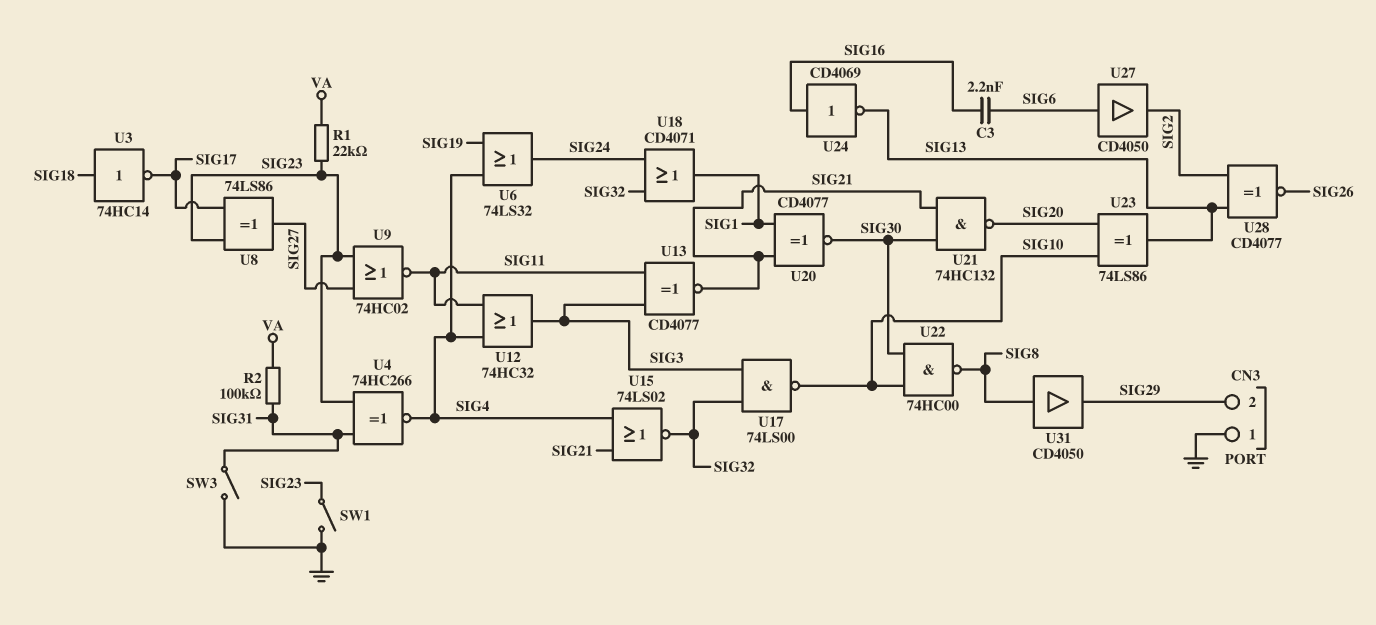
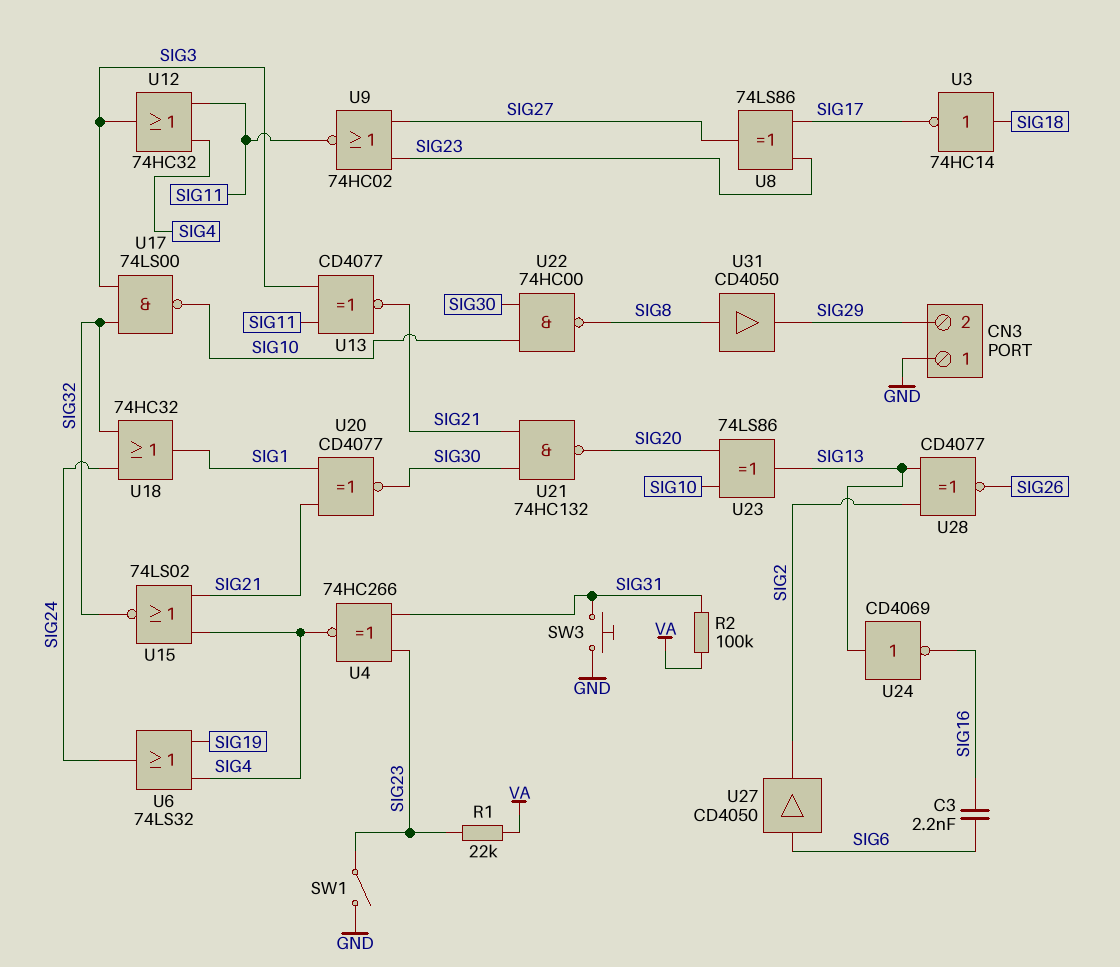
SW3: switch (GND, SIG31) -> button (GND, SIG31)
U18: OR CD4071 (in SIG24, in SIG32, out SIG1) -> OR 74HC32 (in SIG24, in SIG32, out SIG1)
U24: NOT CD4069 (in SIG16, out SIG13) -> NOT CD4069 (in SIG13, out SIG16)

